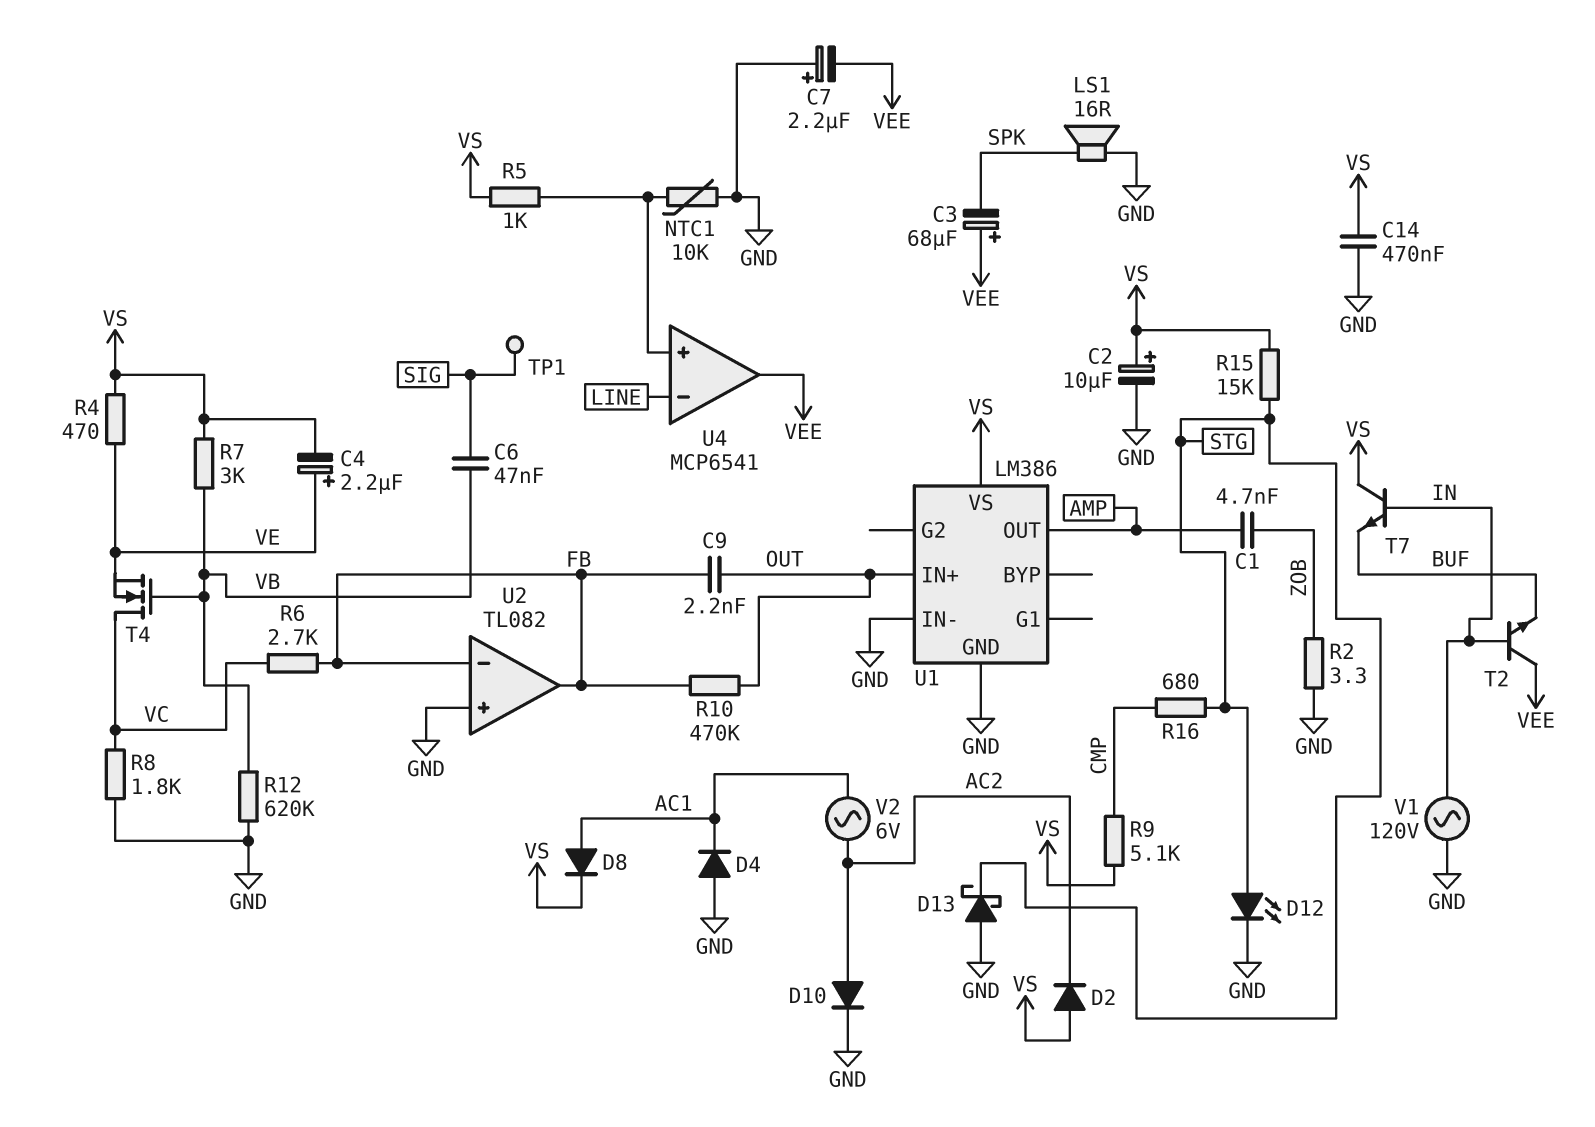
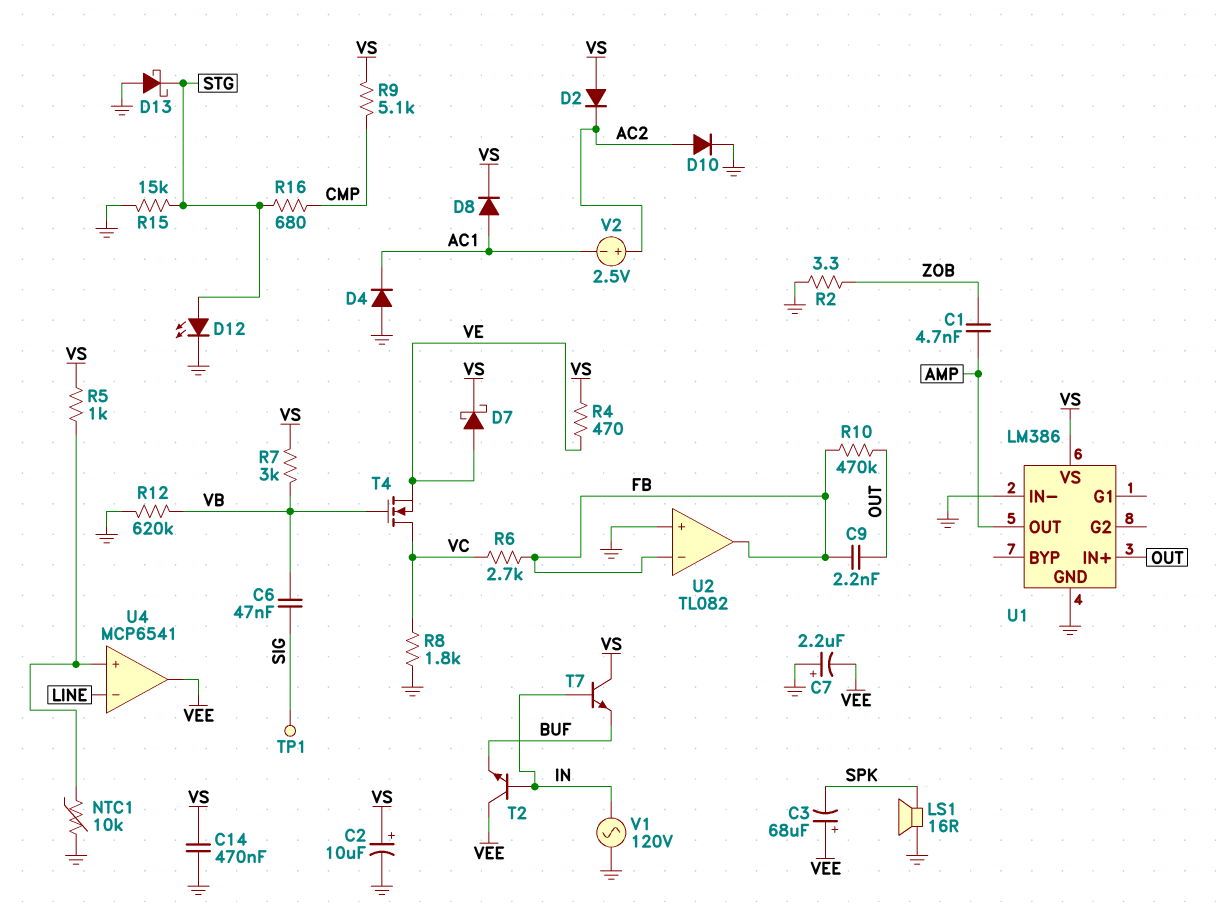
C4: 2.2uF (plus VE, minus VS) -> none
D7: none -> schottky (A VE, K VS)
R15: 15k (STG, VS) -> 15k (GND, STG)
V2: AC 6V (AC1, AC2) -> 2.5V (plus AC2, minus AC1)

